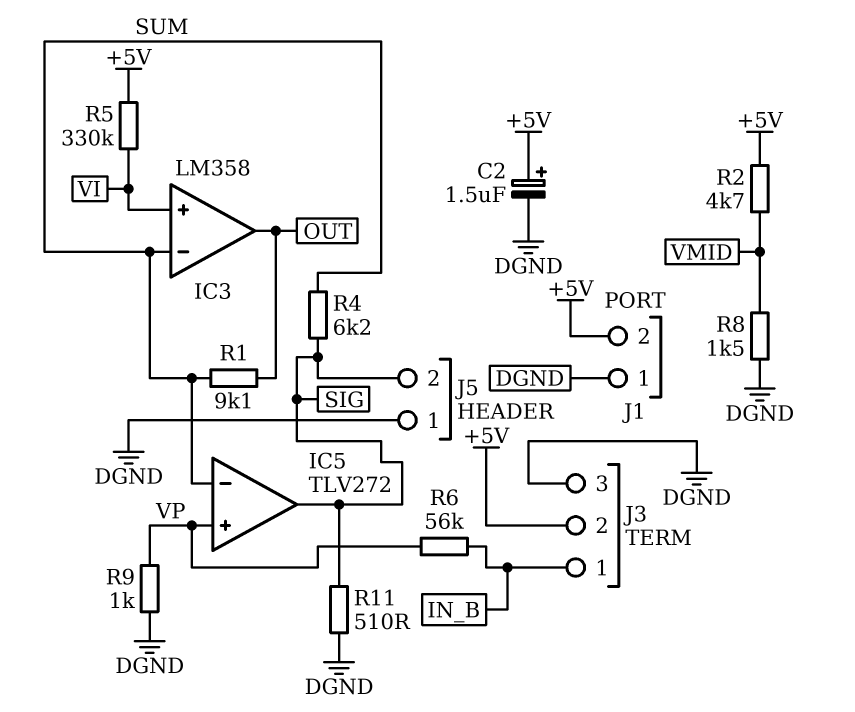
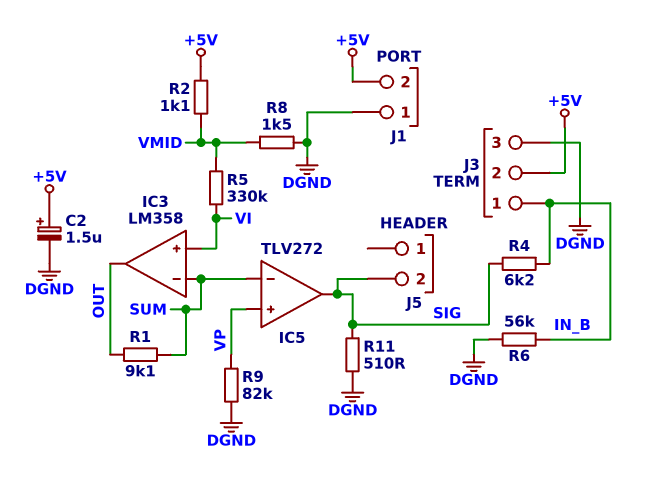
J5 pin 1: DGND -> none
R2: 4.7k (+5V, VMID) -> 1.1k (+5V, VMID)
R4: 6.2k (SIG, SUM) -> 6.2k (IN_B, SIG)
R5: 330k (+5V, VI) -> 330k (VI, VMID)
R6: 56k (IN_B, VP) -> 56k (DGND, IN_B)
R9: 1k (DGND, VP) -> 82k (DGND, VP)

